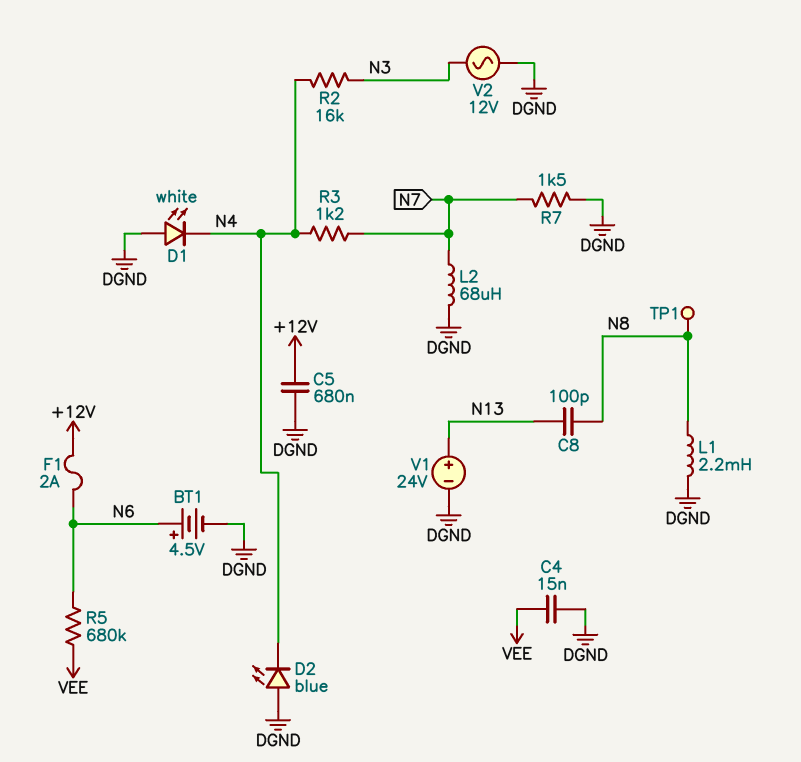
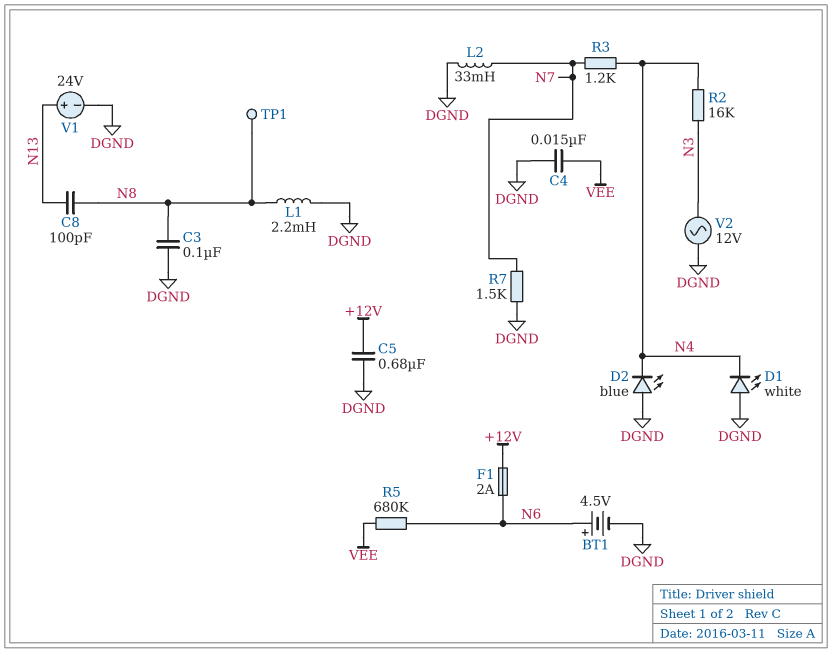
C3: none -> 100nF (DGND, N8)
L2: 68uH (DGND, N7) -> 33mH (DGND, N7)

